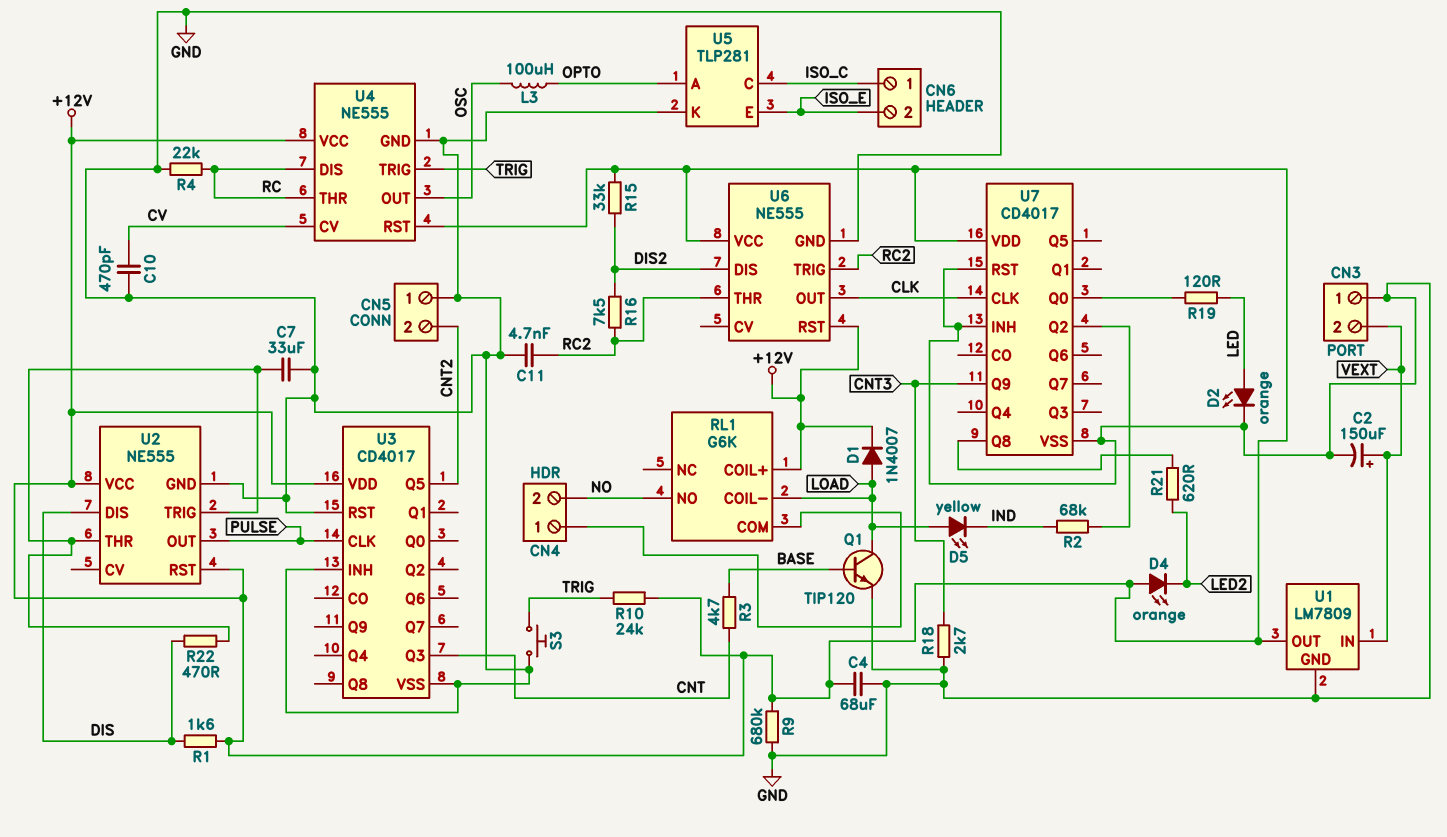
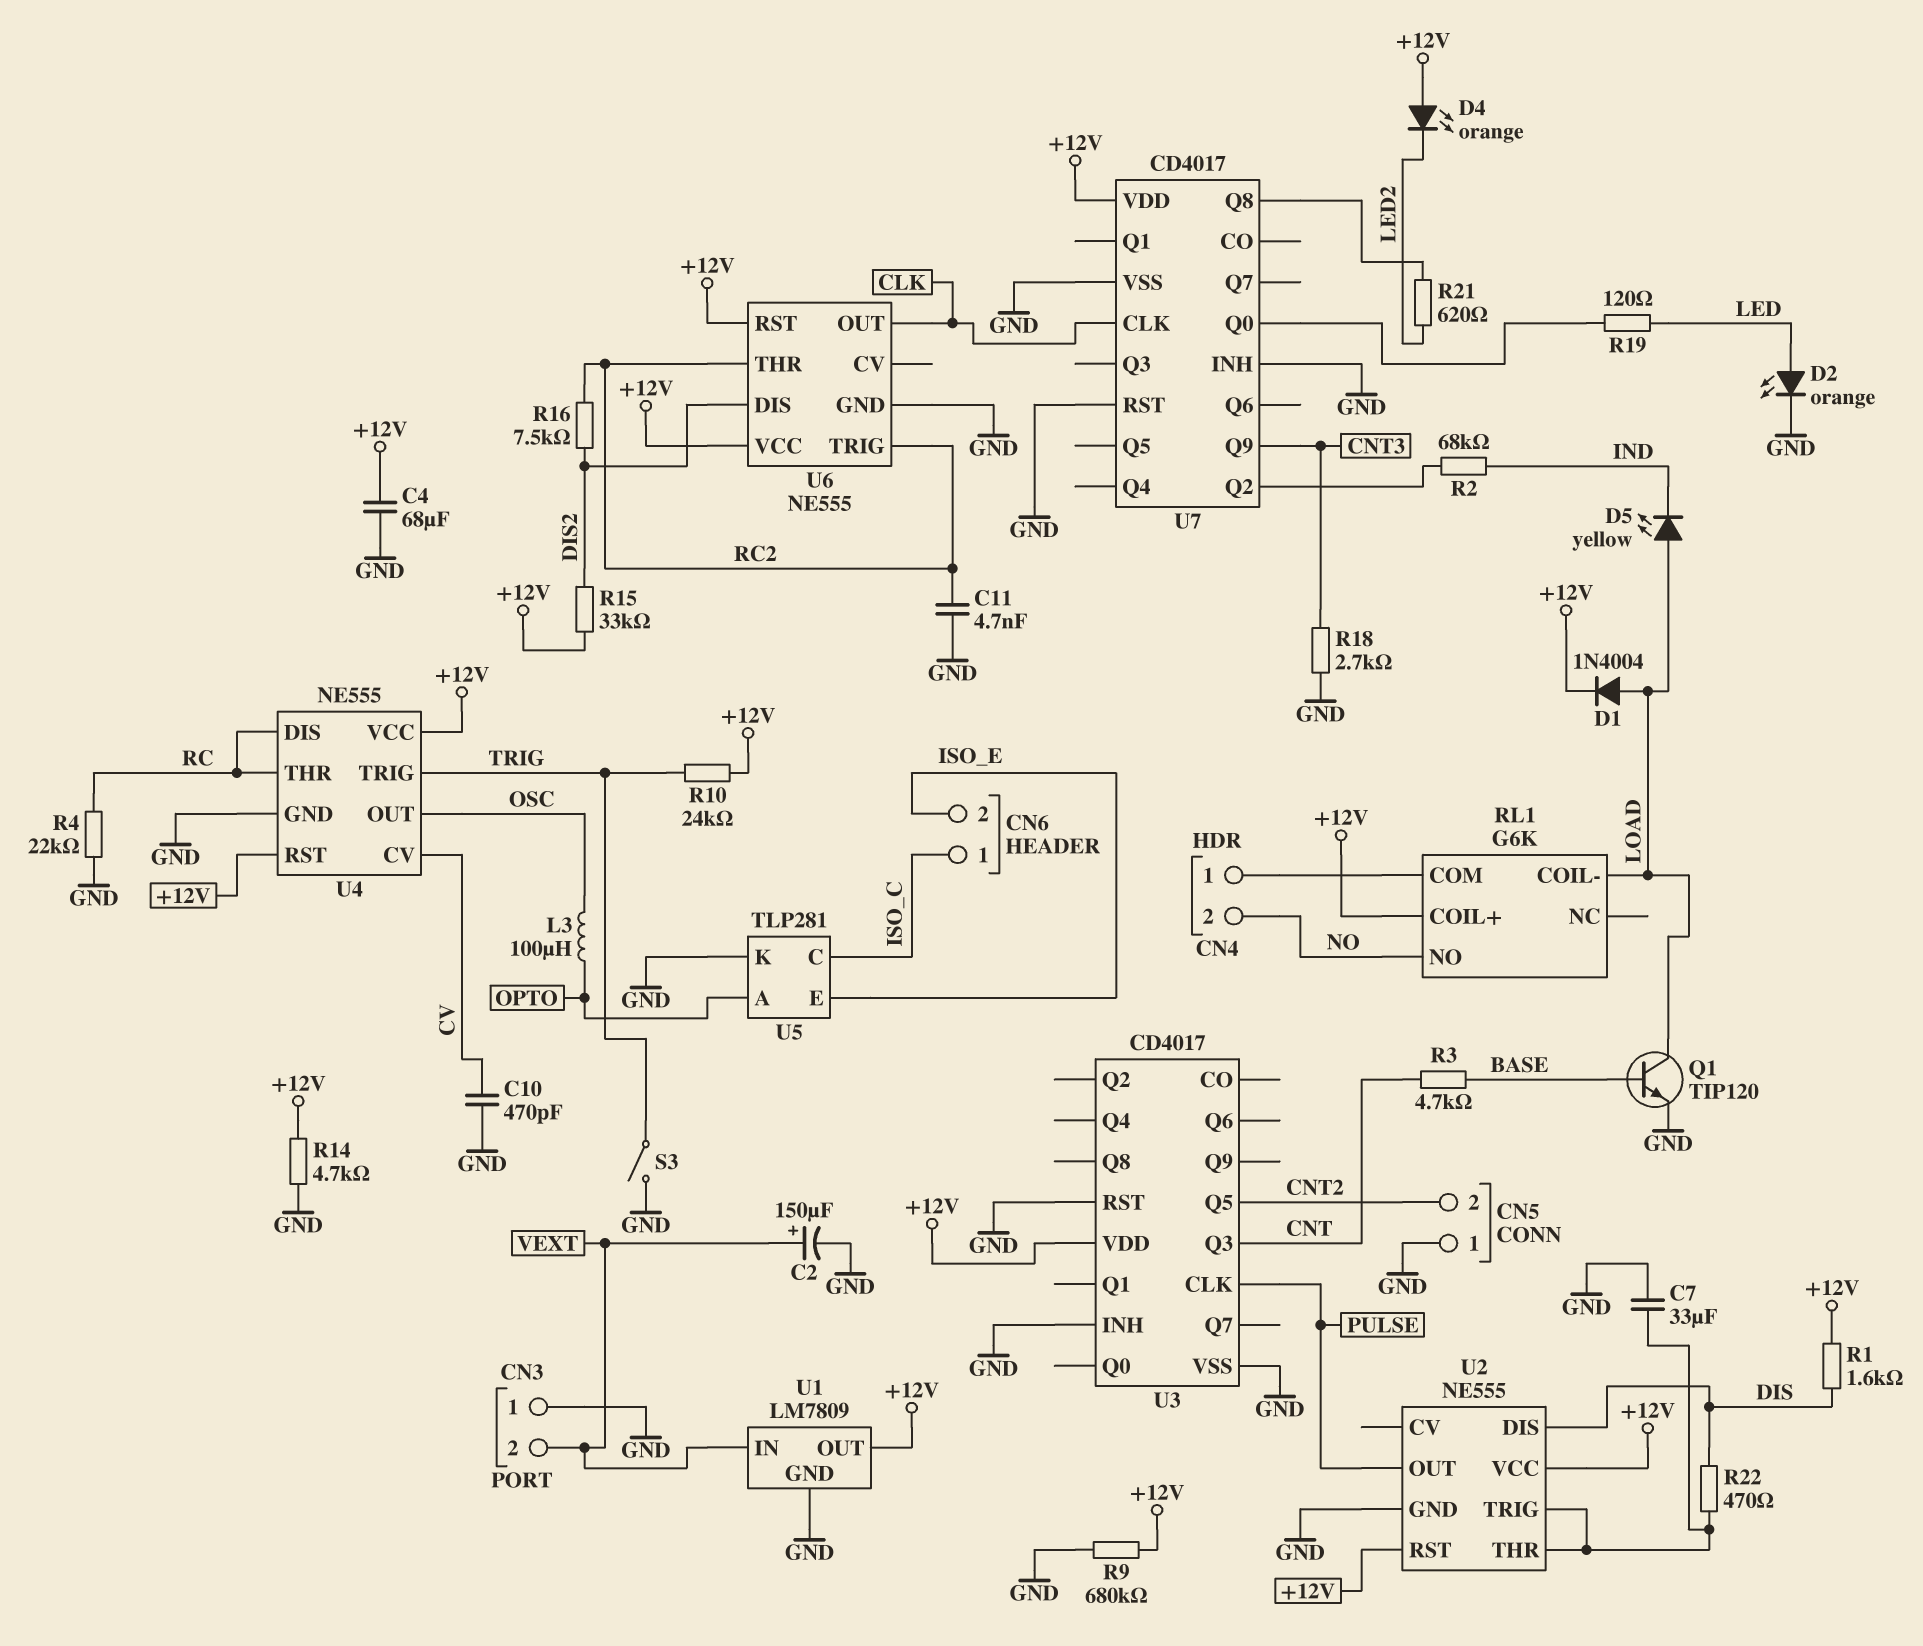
D1: diode 1N4007 (A LOAD, K +12V) -> diode 1N4004 (A LOAD, K +12V)
R14: none -> 4.7k (+12V, GND)
S3: button (GND, TRIG) -> switch (GND, TRIG)

